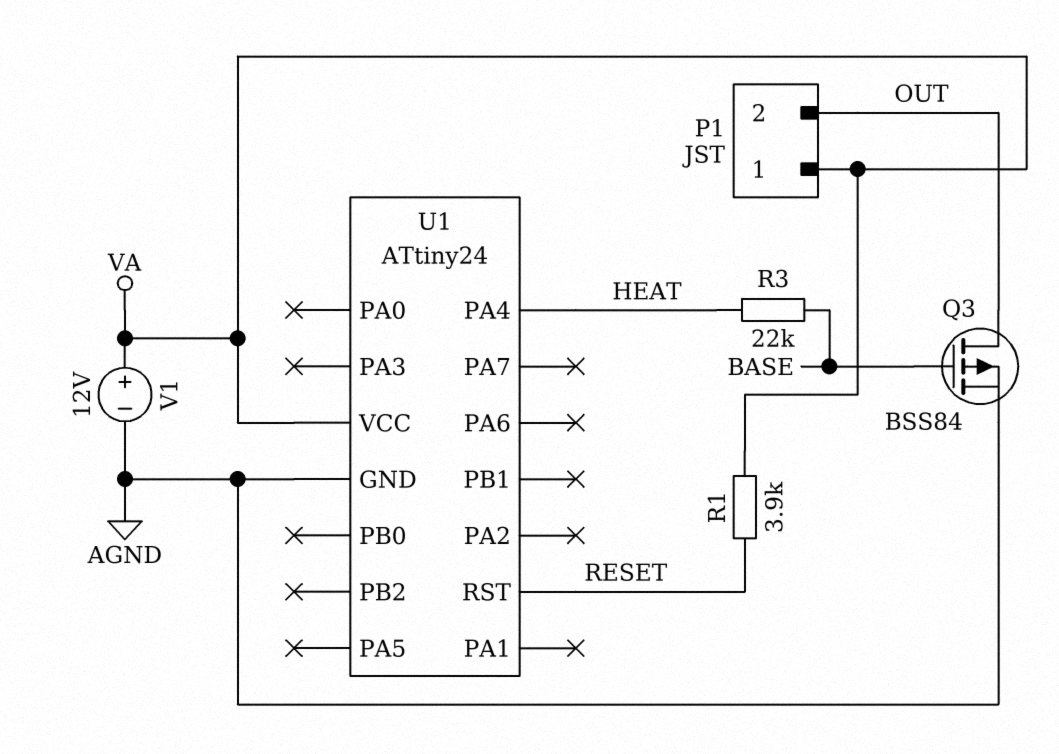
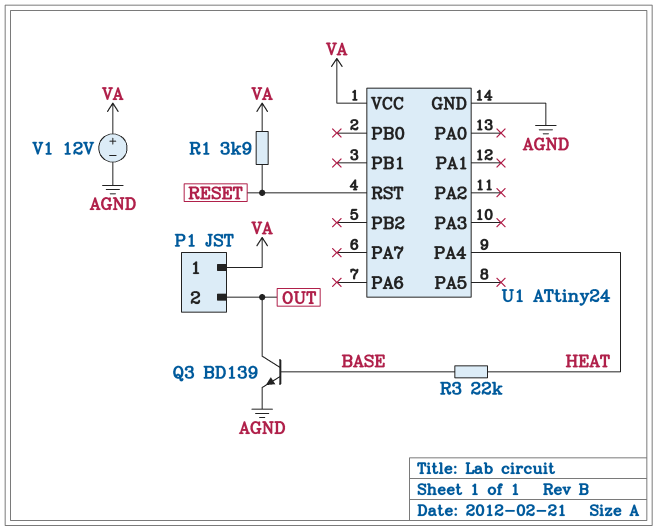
Q3: PMOS BSS84 (G BASE, D OUT, S AGND) -> NPN BD139 (B BASE, C OUT, E AGND)

